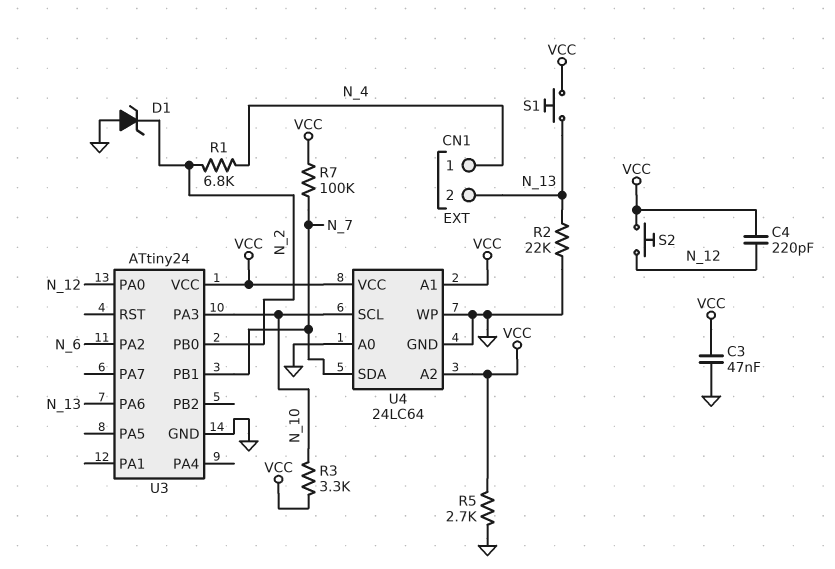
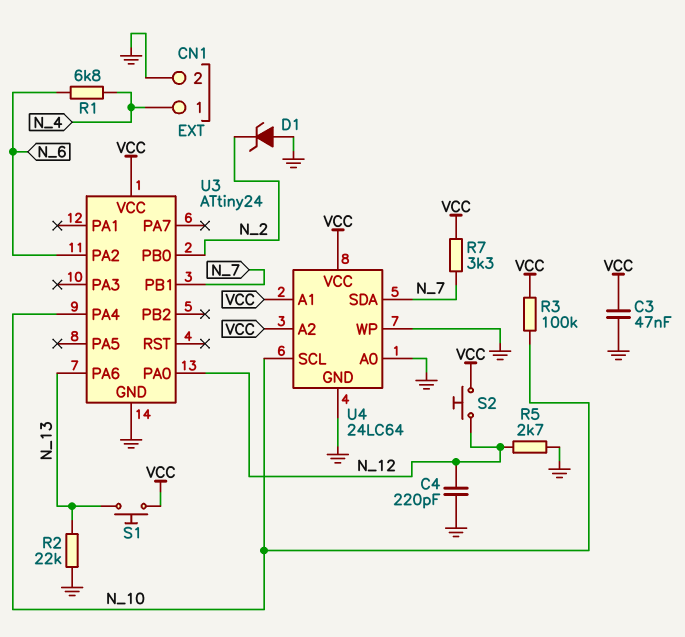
C4: 220pF (N_12, VCC) -> 220pF (GND, N_12)
CN1 pin 2: N_13 -> GND
R1: 6.8k (N_2, N_4) -> 6.8k (N_4, N_6)
R3: 3.3k (N_10, VCC) -> 100k (N_10, VCC)
R5: 2.7k (GND, VCC) -> 2.7k (GND, N_12)
R7: 100k (N_7, VCC) -> 3.3k (N_7, VCC)
U3 pin PA3: N_10 -> none
U3 pin PA4: none -> N_10

